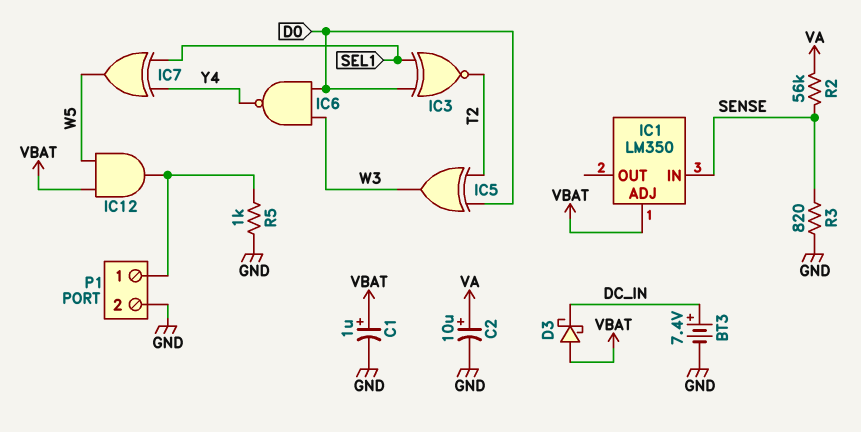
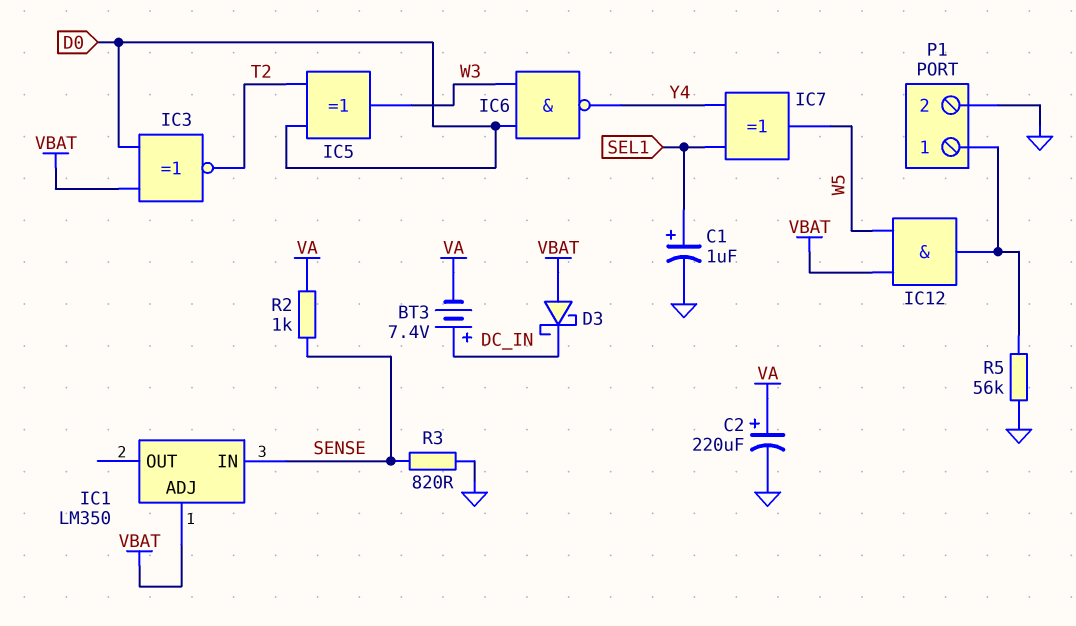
BT3: 7.4V (plus DC_IN, minus GND) -> 7.4V (plus DC_IN, minus VA)
C1: 1uF (plus VBAT, minus GND) -> 1uF (plus SEL1, minus GND)
C2: 10uF (plus VA, minus GND) -> 220uF (plus VA, minus GND)
IC3: XNOR (in D0, in SEL1, out T2) -> XNOR (in D0, in VBAT, out T2)
R2: 56k (SENSE, VA) -> 1k (SENSE, VA)
R5: 1k (GND, P1/1) -> 56k (GND, P1/1)

